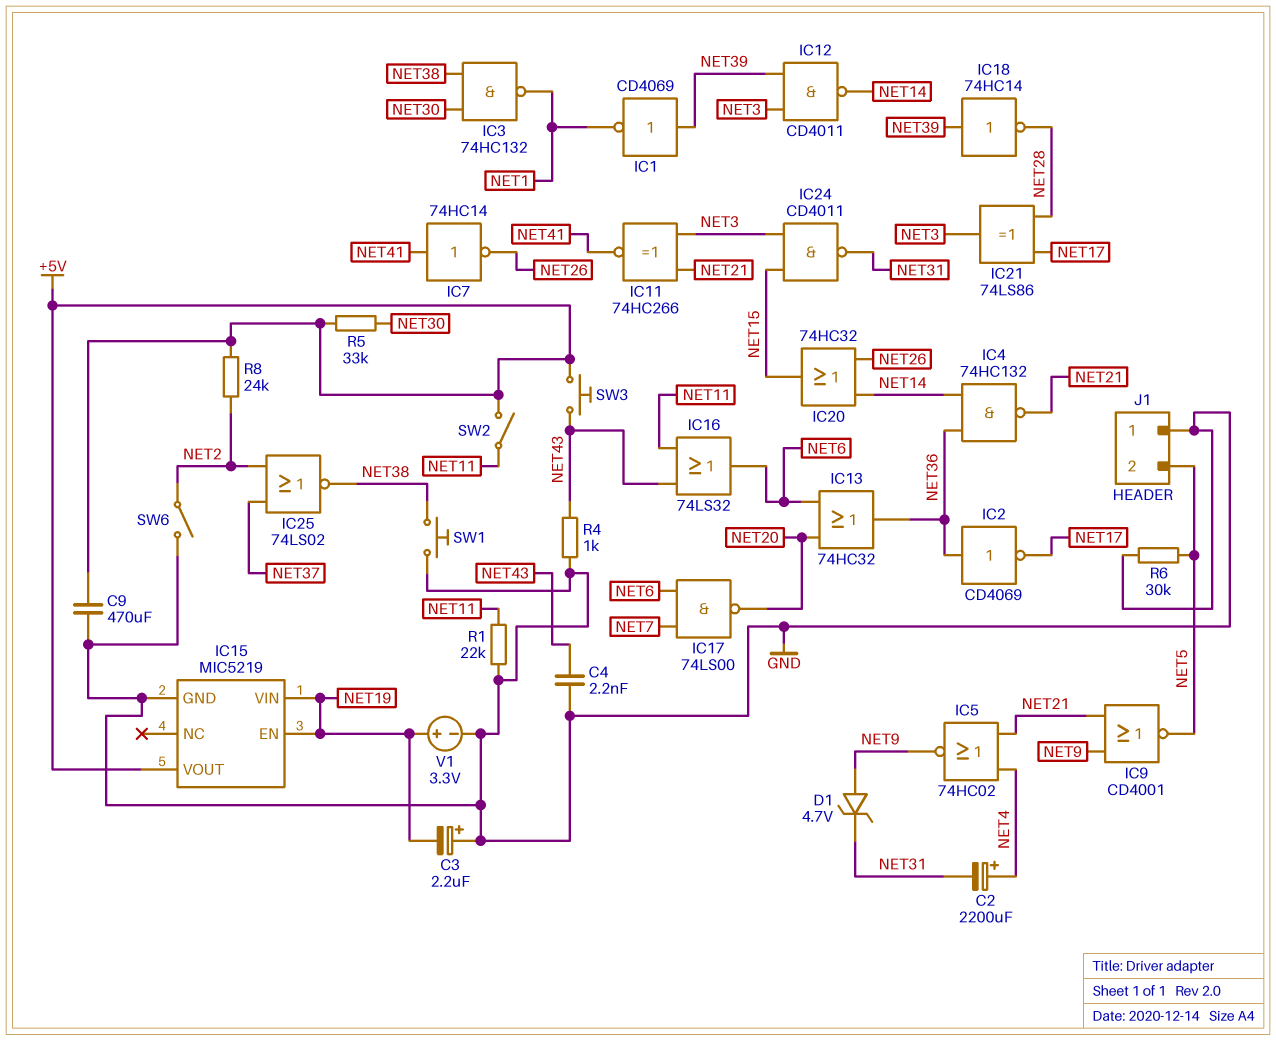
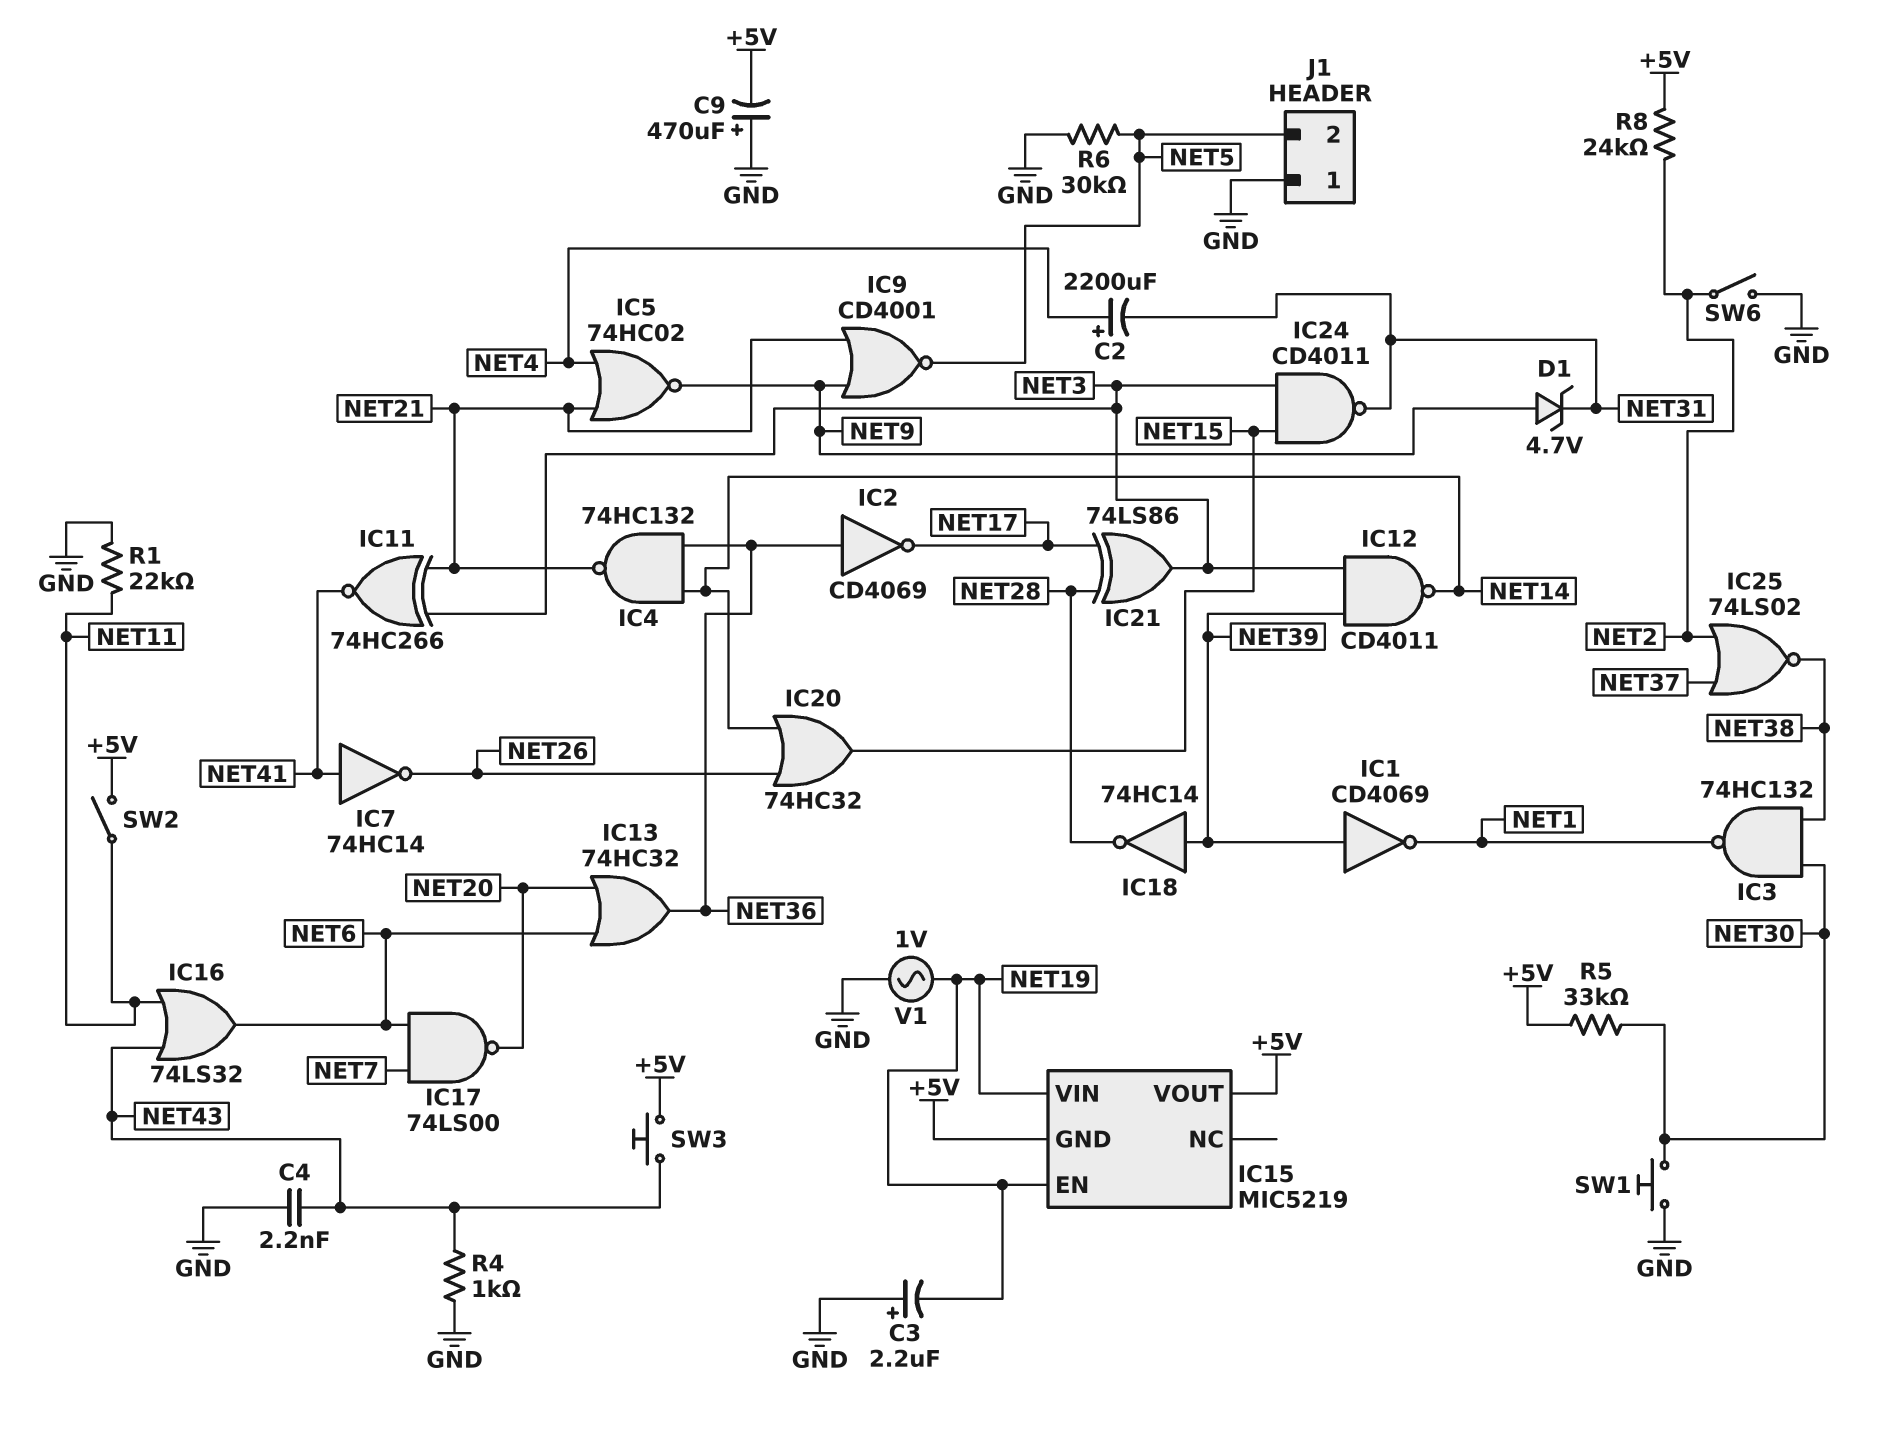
C9: 470uF (+5V, GND) -> 470uF (plus GND, minus +5V)
IC15 pin GND: GND -> +5V
SW1: button (GND, NET38) -> button (GND, NET30)
V1: 3.3V (plus NET19, minus GND) -> AC 1V (GND, NET19)

